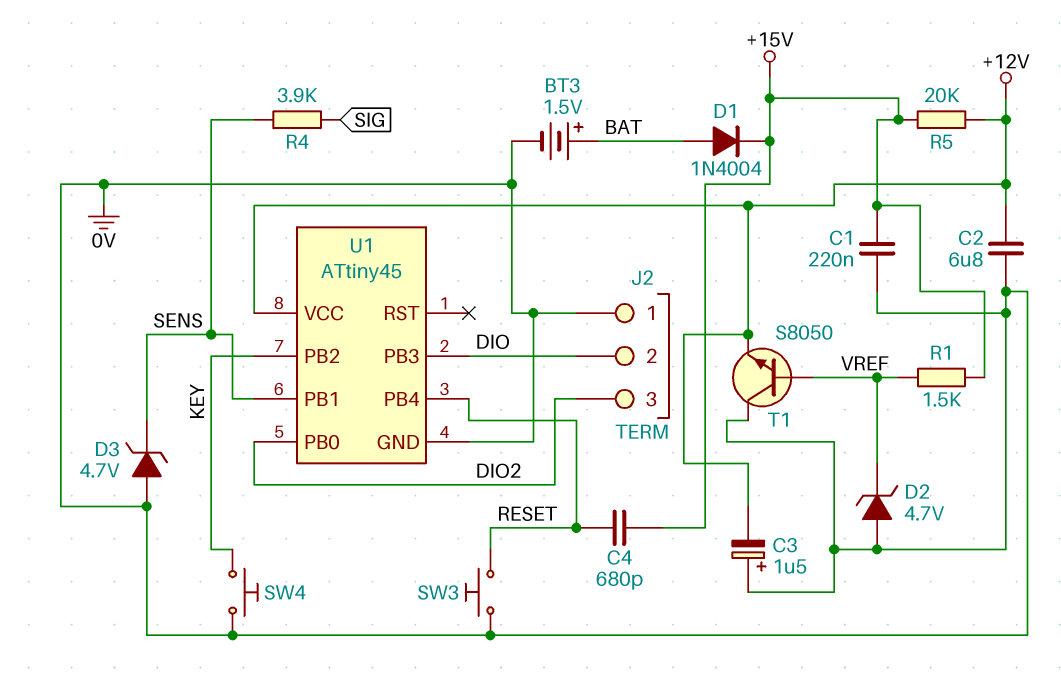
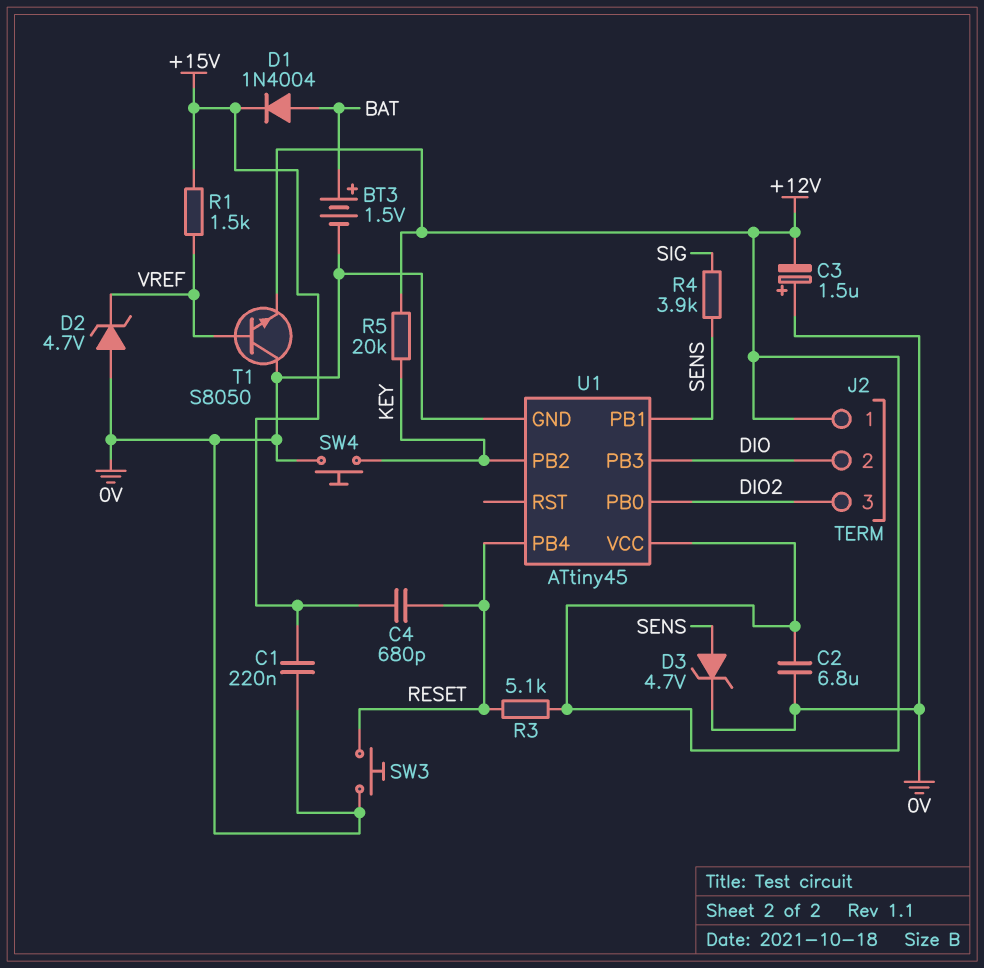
D3: zener 4.7V (A 0V, K SENS) -> zener 4.7V (A SENS, K 0V)
J2 pin 1: 0V -> +12V
R3: none -> 5.1k (+12V, RESET)
R5: 20k (+12V, +15V) -> 20k (+12V, KEY)

